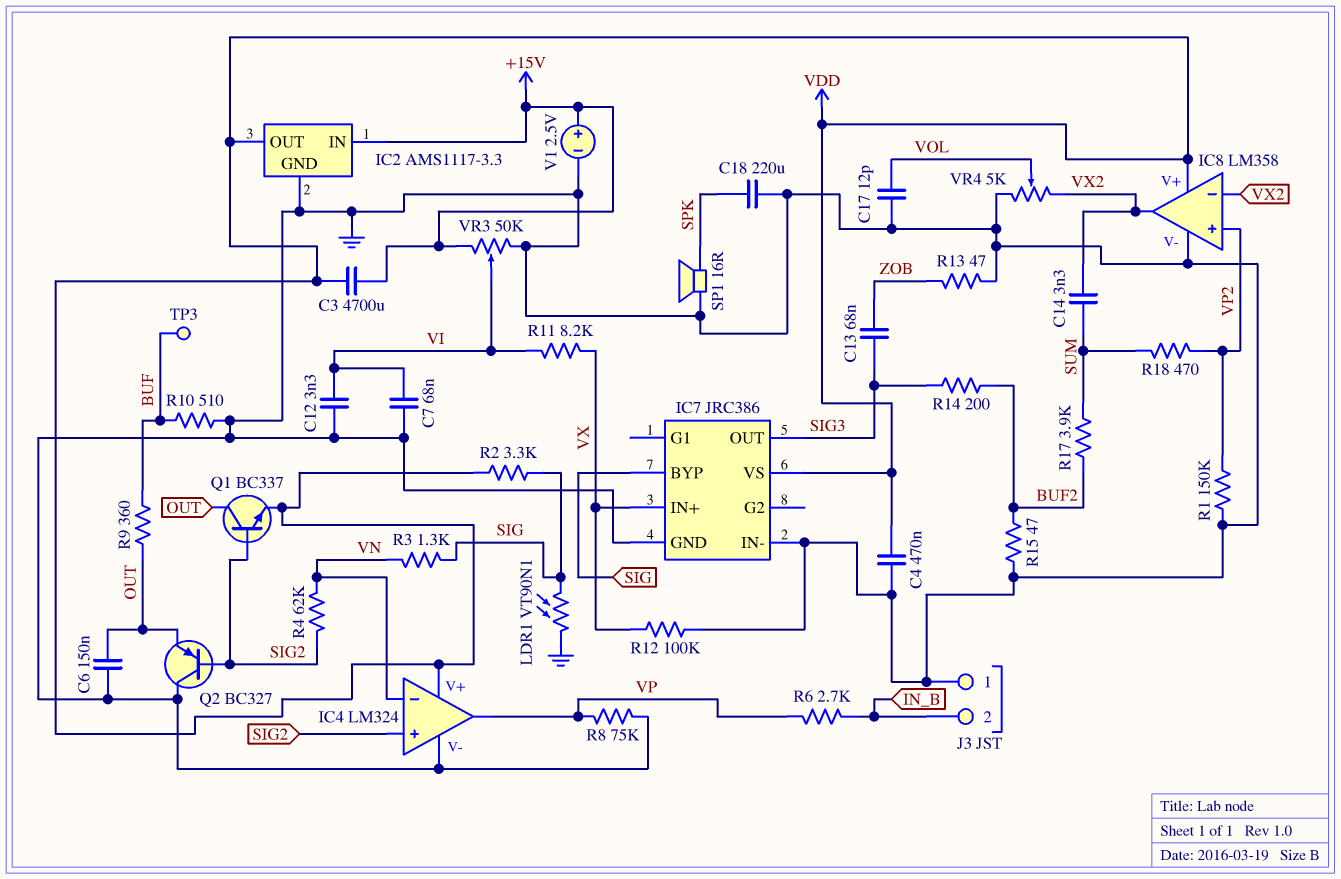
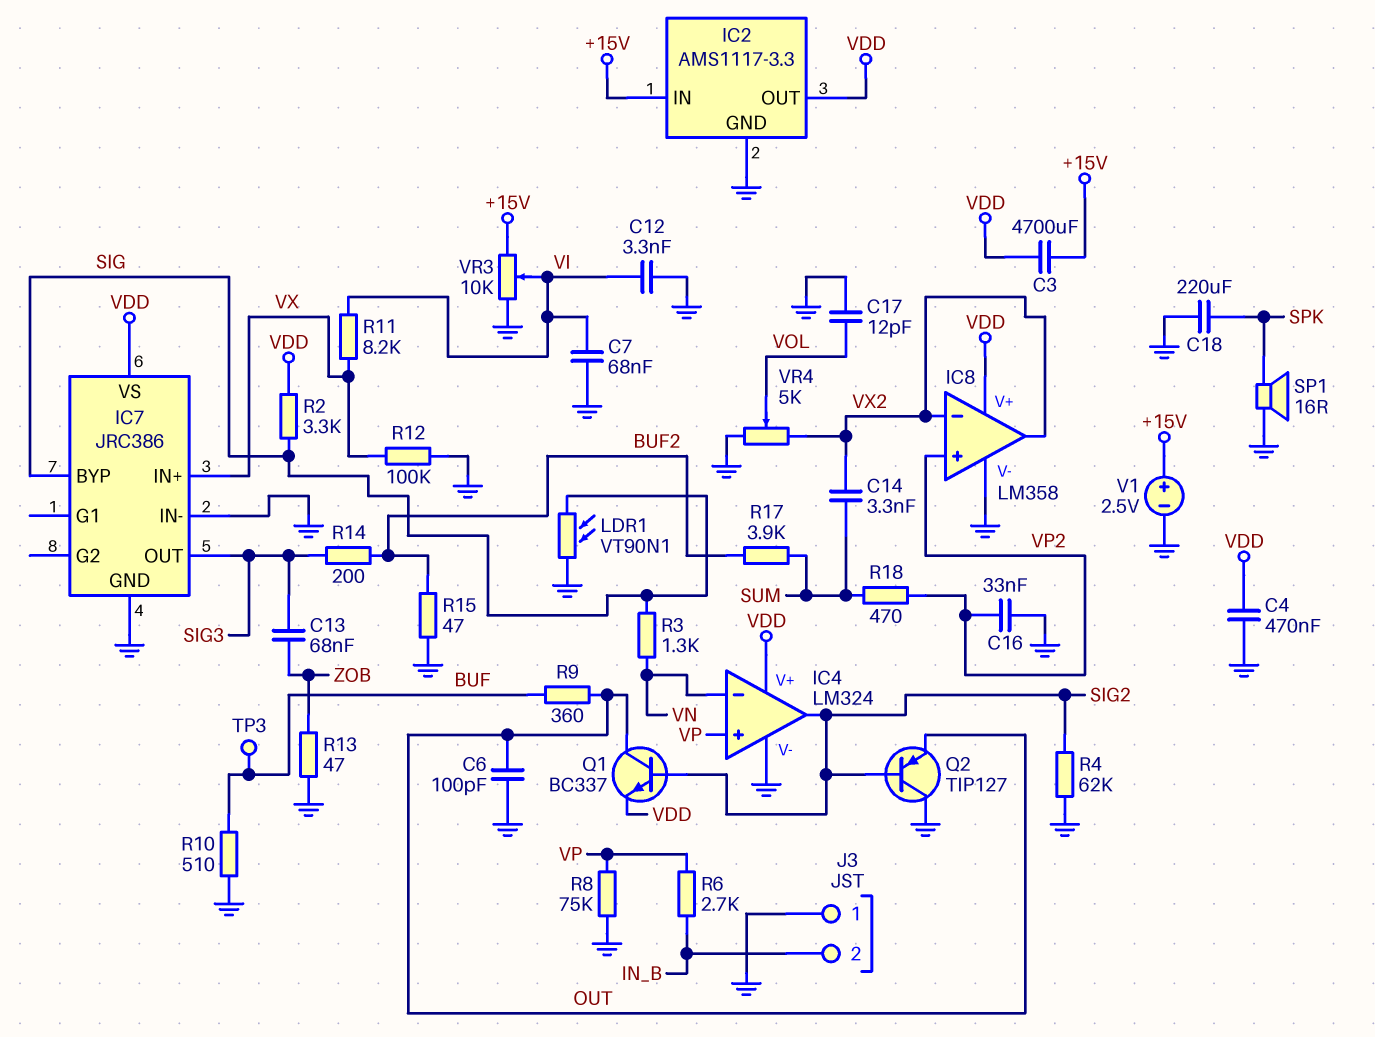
C6: 150nF (GND, OUT) -> 100pF (GND, OUT)
C16: none -> 33nF (GND, VP2)
IC4 pin in+: SIG2 -> VP
IC4 pin out: VP -> SIG2
Q2: PNP BC327 (B SIG2, C GND, E OUT) -> PNP TIP127 (B SIG2, C GND, E OUT)
R1: 150k (GND, VP2) -> none
R4: 62k (SIG2, VN) -> 62k (GND, SIG2)
VR3: 50k (+15V, GND, wiper VI) -> 10k (+15V, GND, wiper VI)

